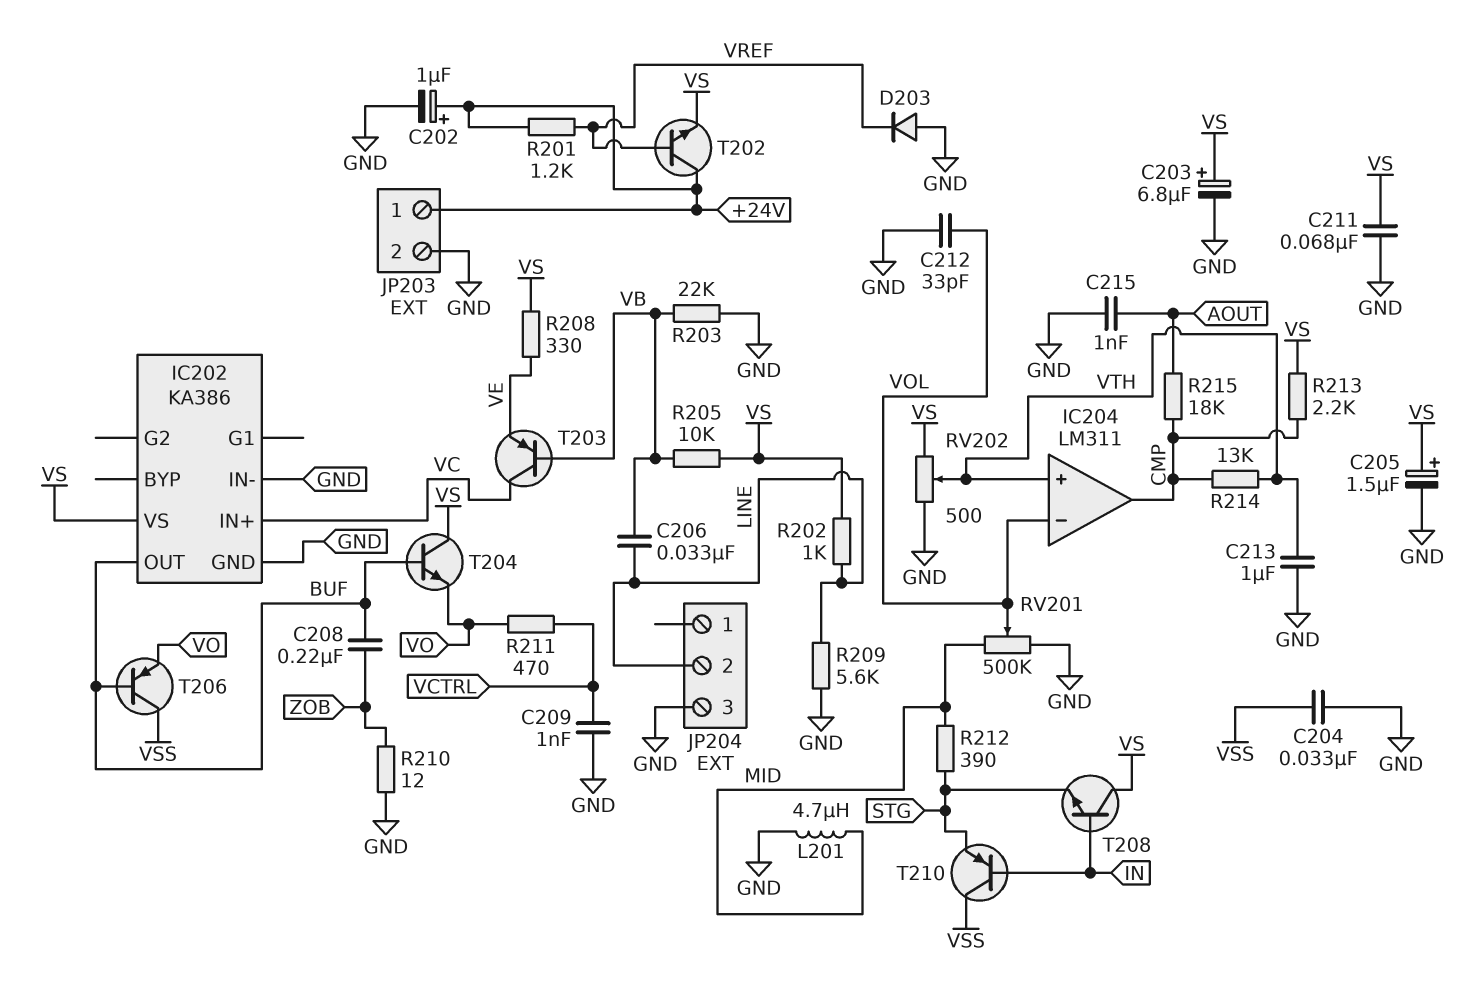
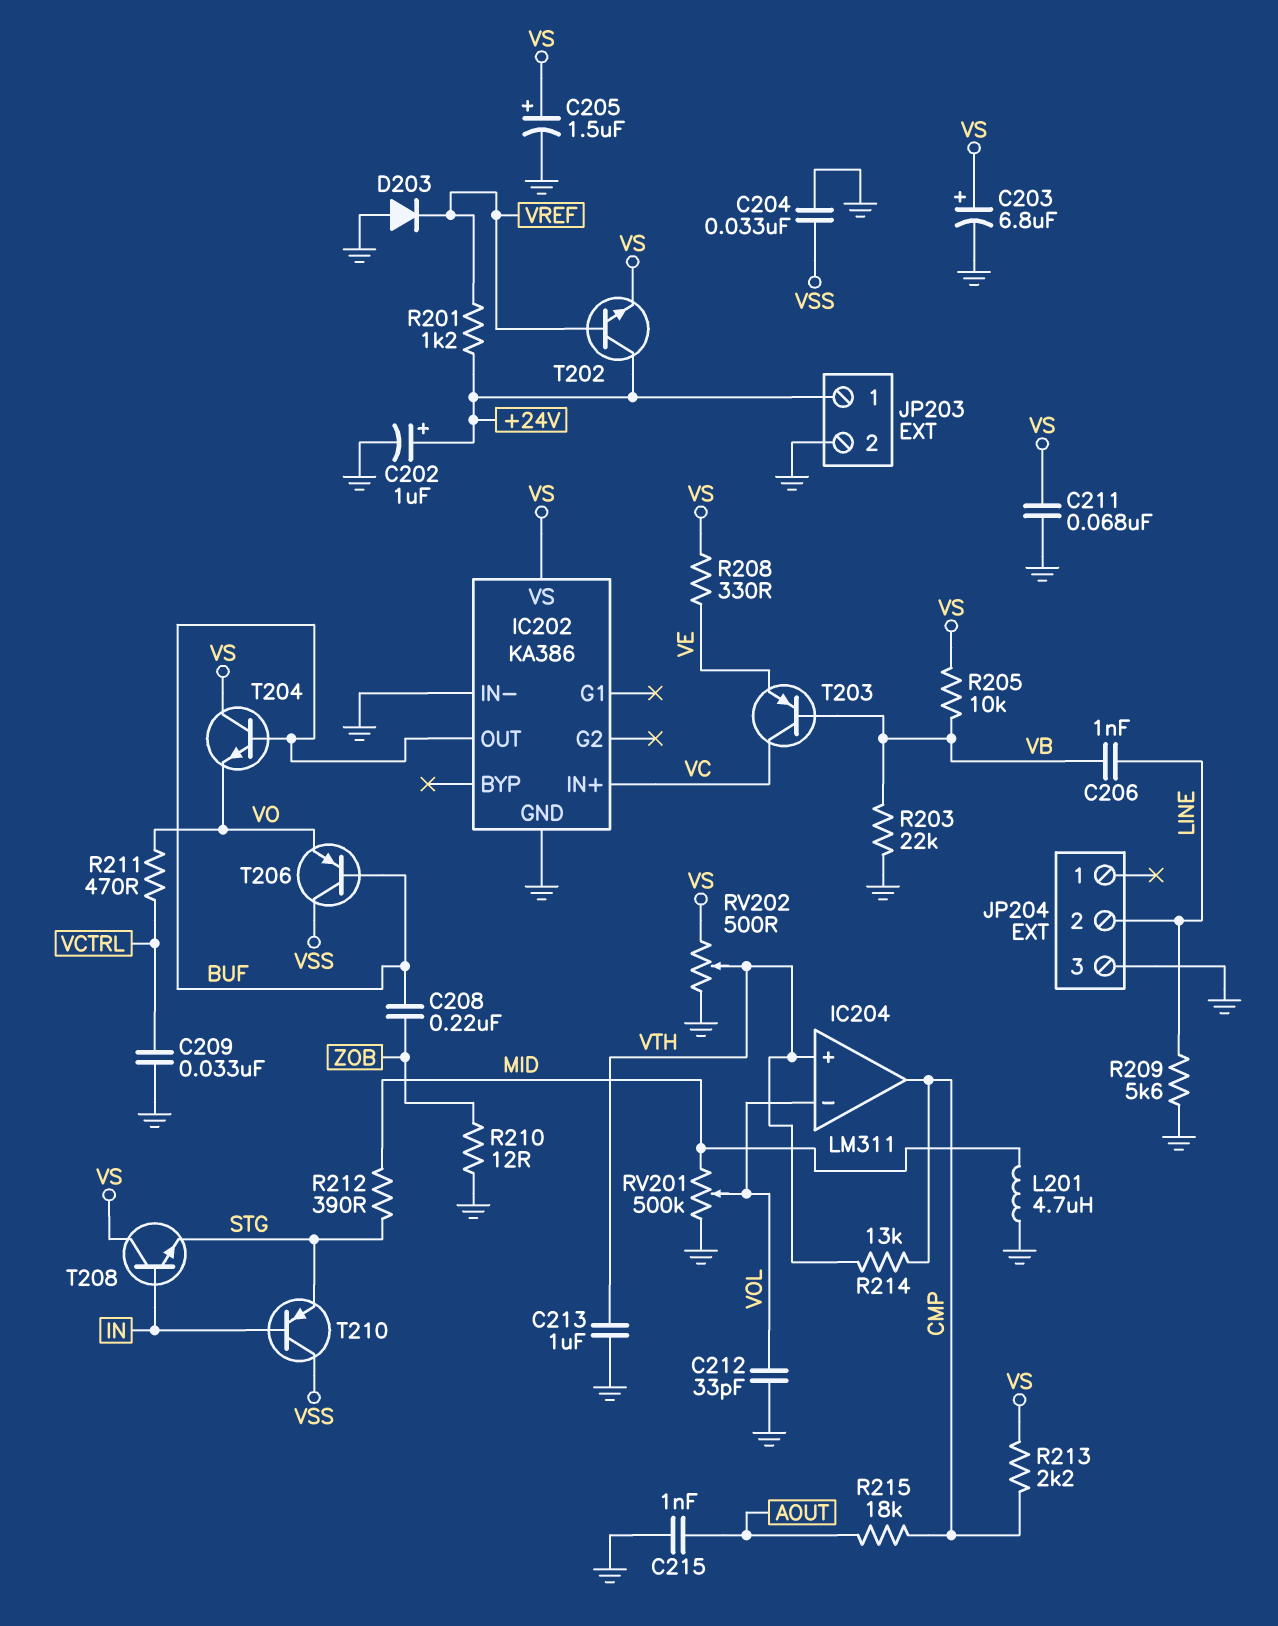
C206: 33nF (LINE, VB) -> 1nF (LINE, VB)
C209: 1nF (GND, VCTRL) -> 33nF (GND, VCTRL)
R202: 1k (LINE, VS) -> none

